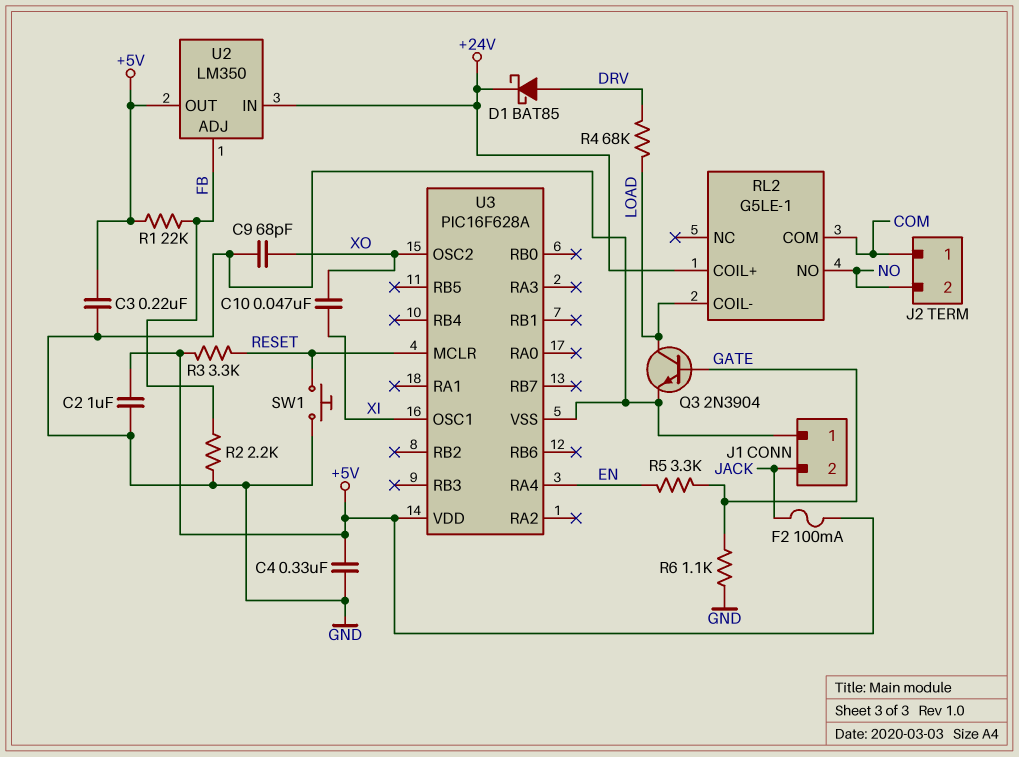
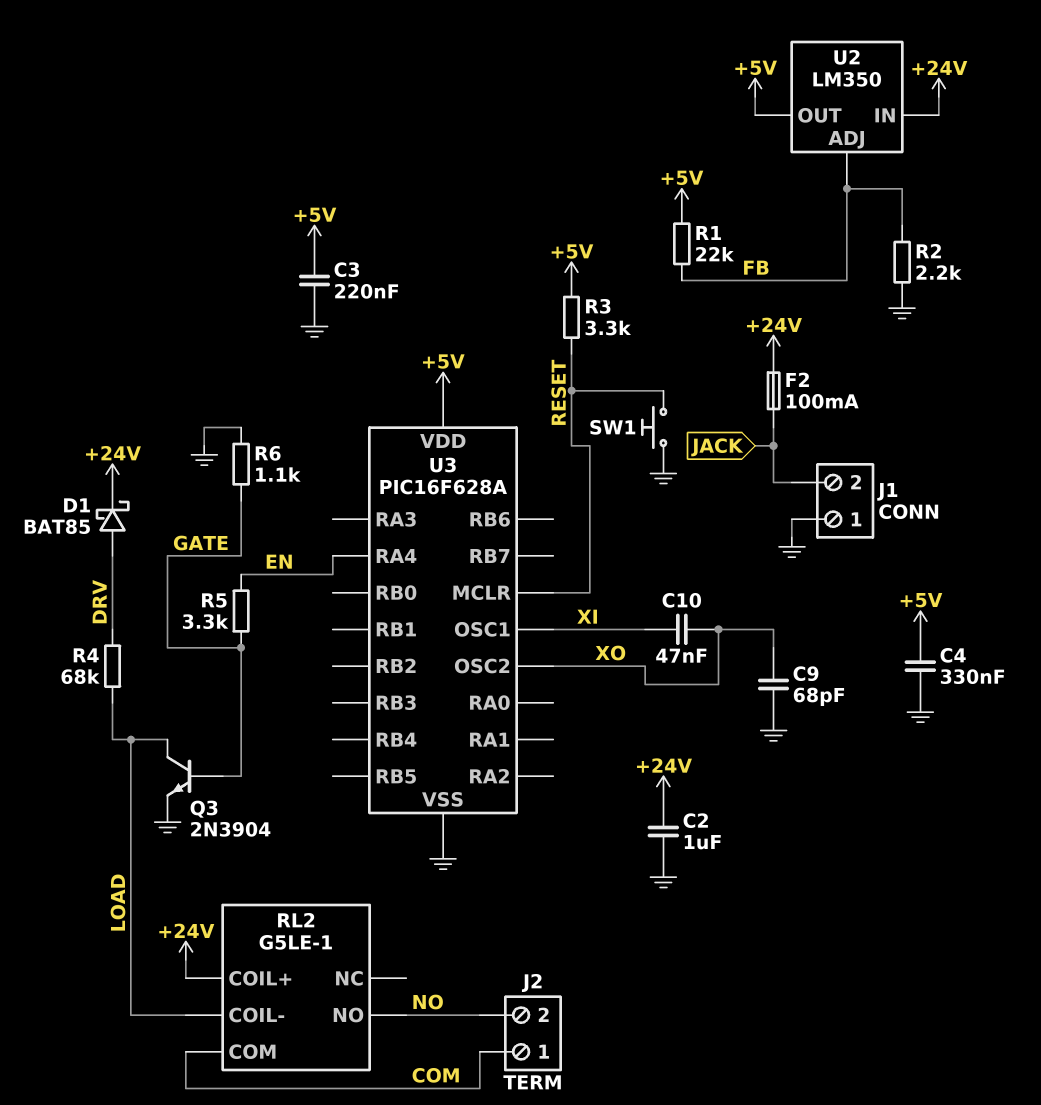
C2: 1uF (+5V, GND) -> 1uF (+24V, GND)
F2: 100mA (+5V, JACK) -> 100mA (+24V, JACK)

